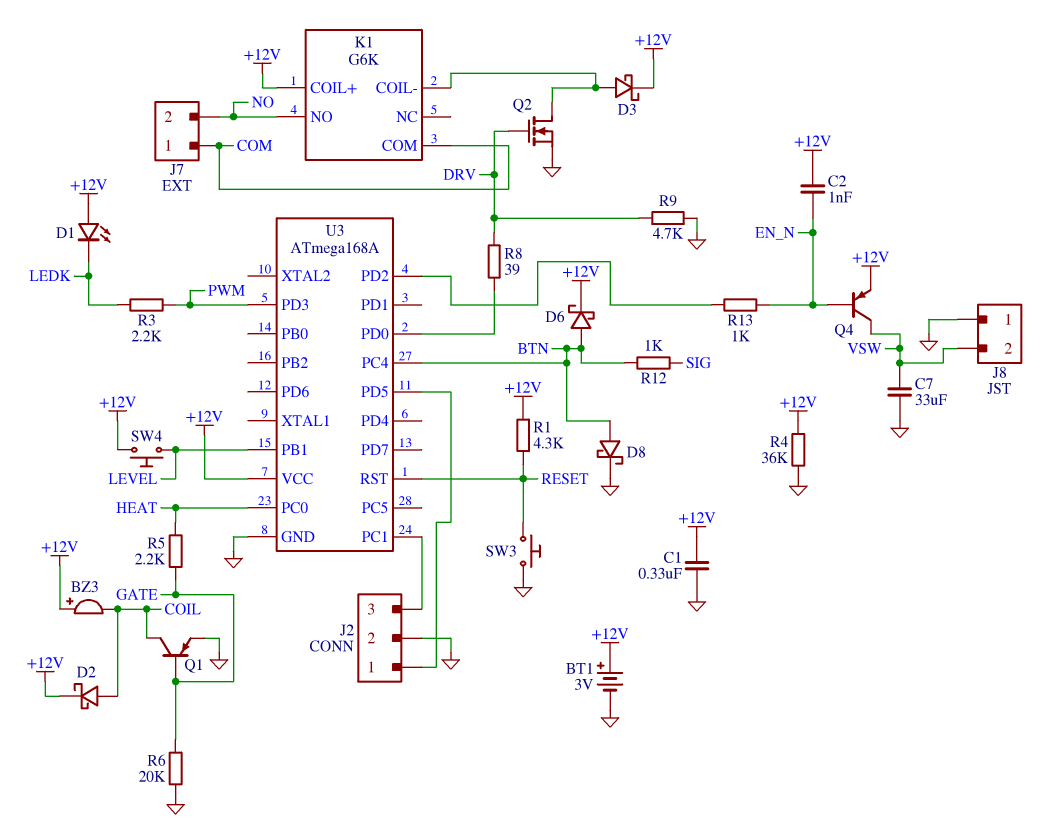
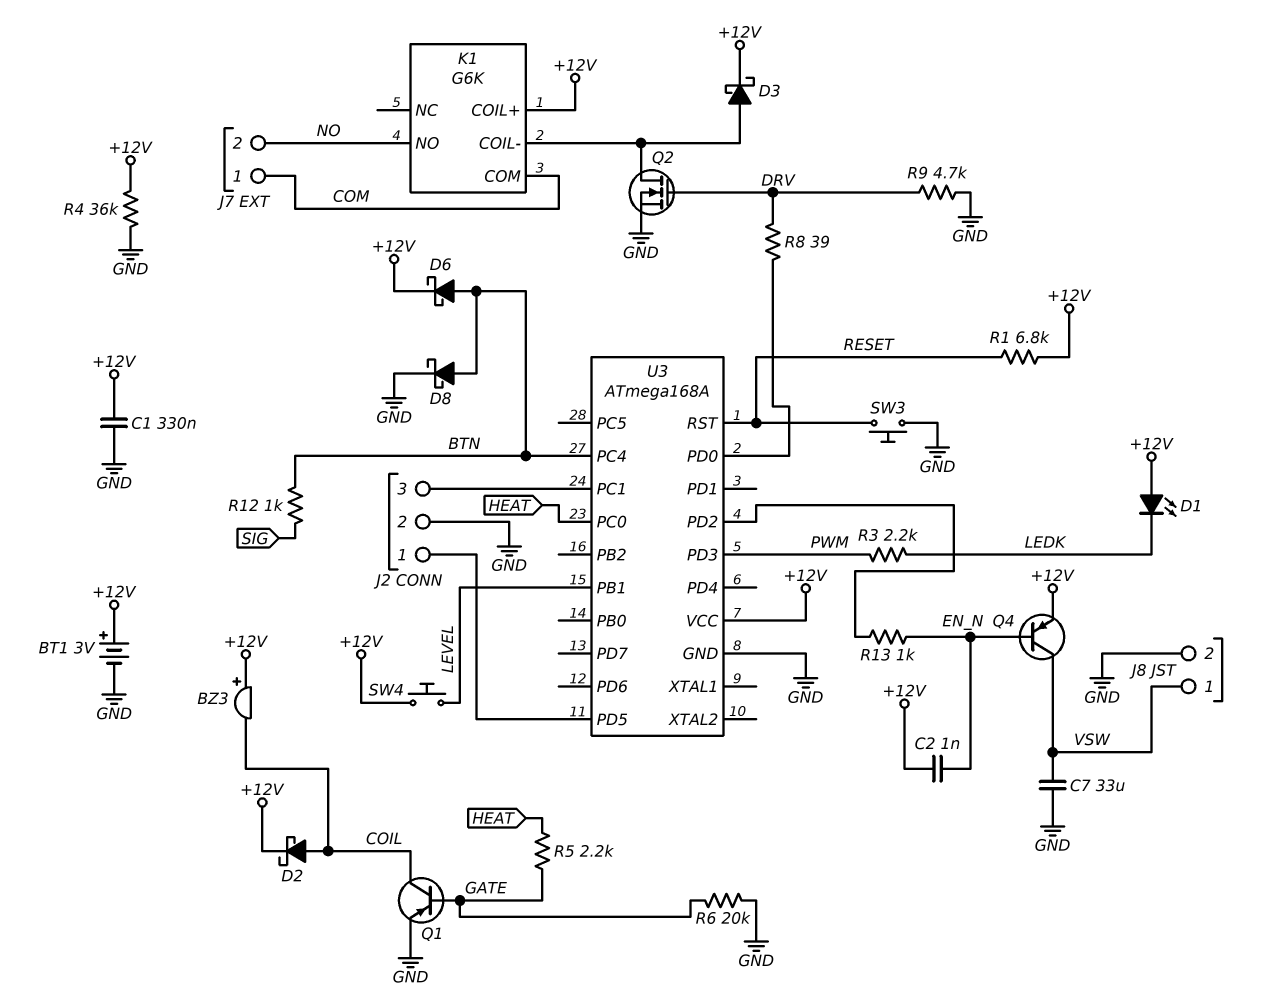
J8 pin 1: GND -> VSW
J8 pin 2: VSW -> GND
R1: 4.3k (+12V, RESET) -> 6.8k (+12V, RESET)

